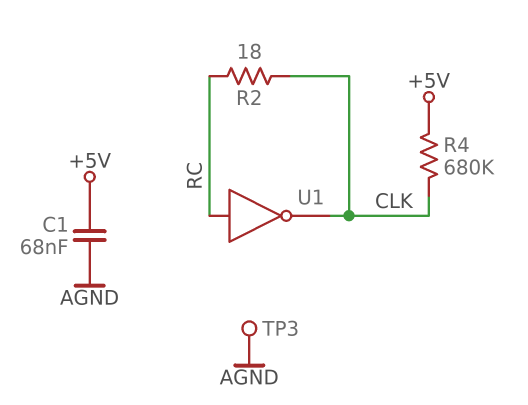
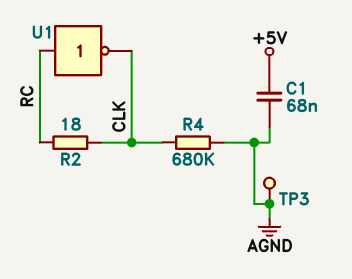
R4: 680k (+5V, CLK) -> 680k (AGND, CLK)

